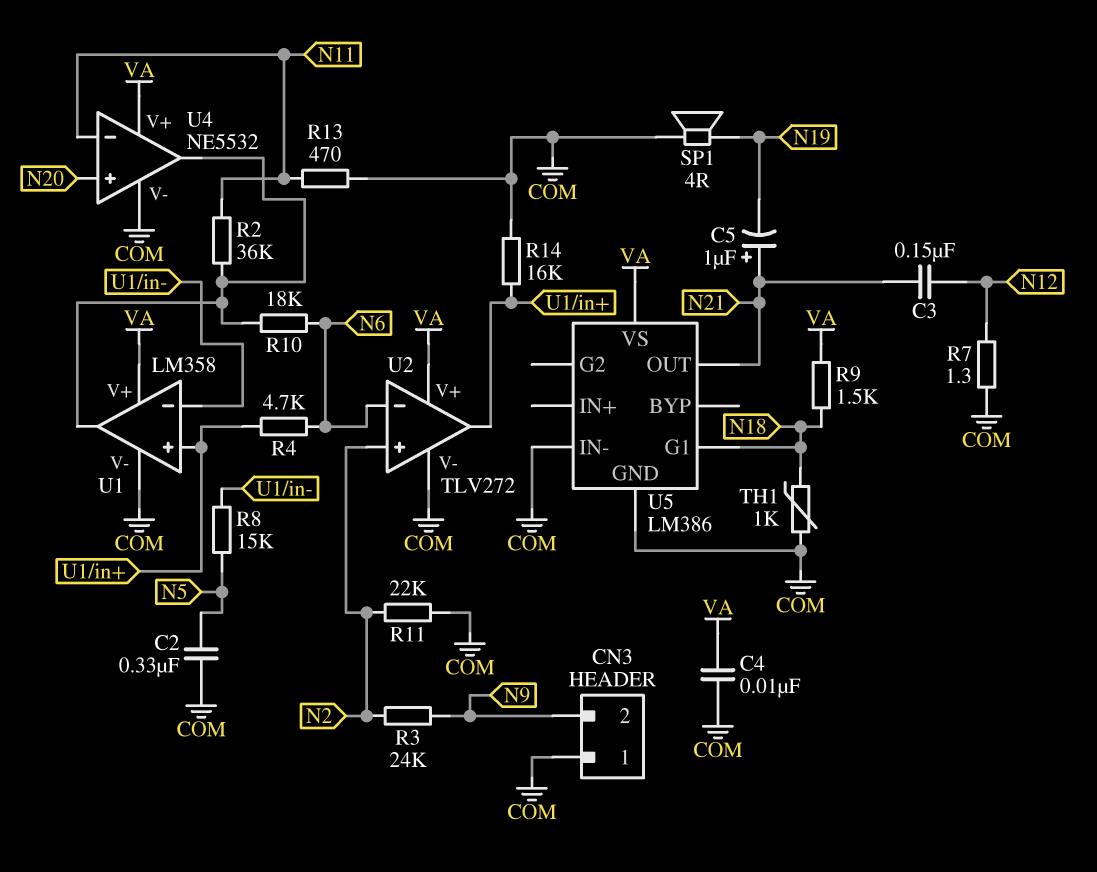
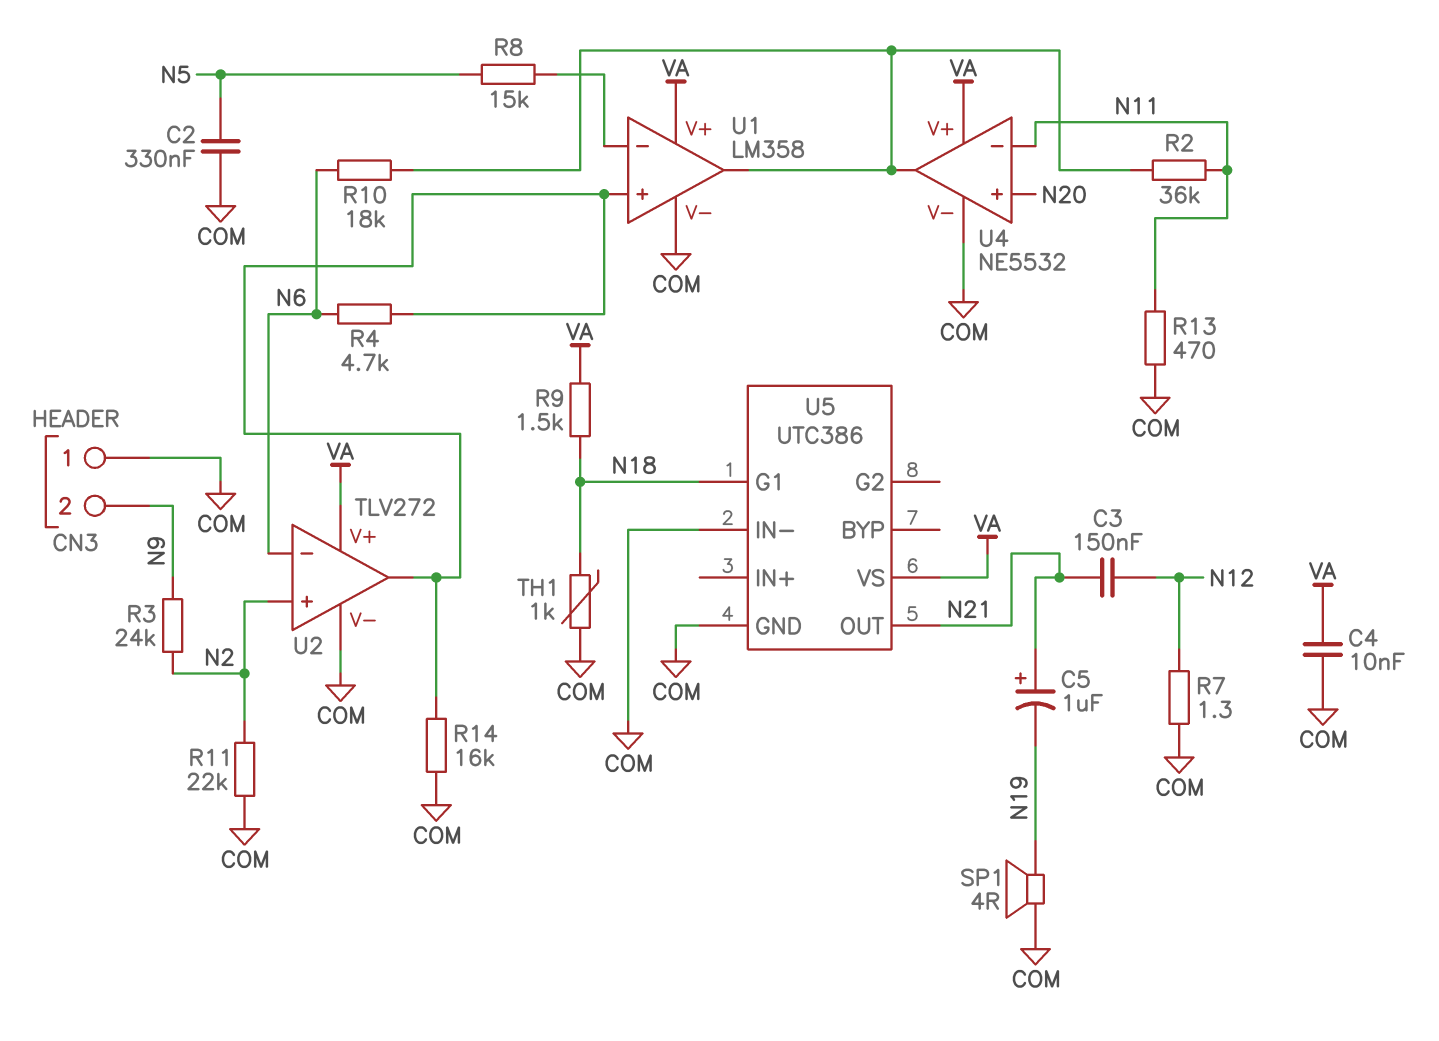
U5: LM386 -> UTC386

